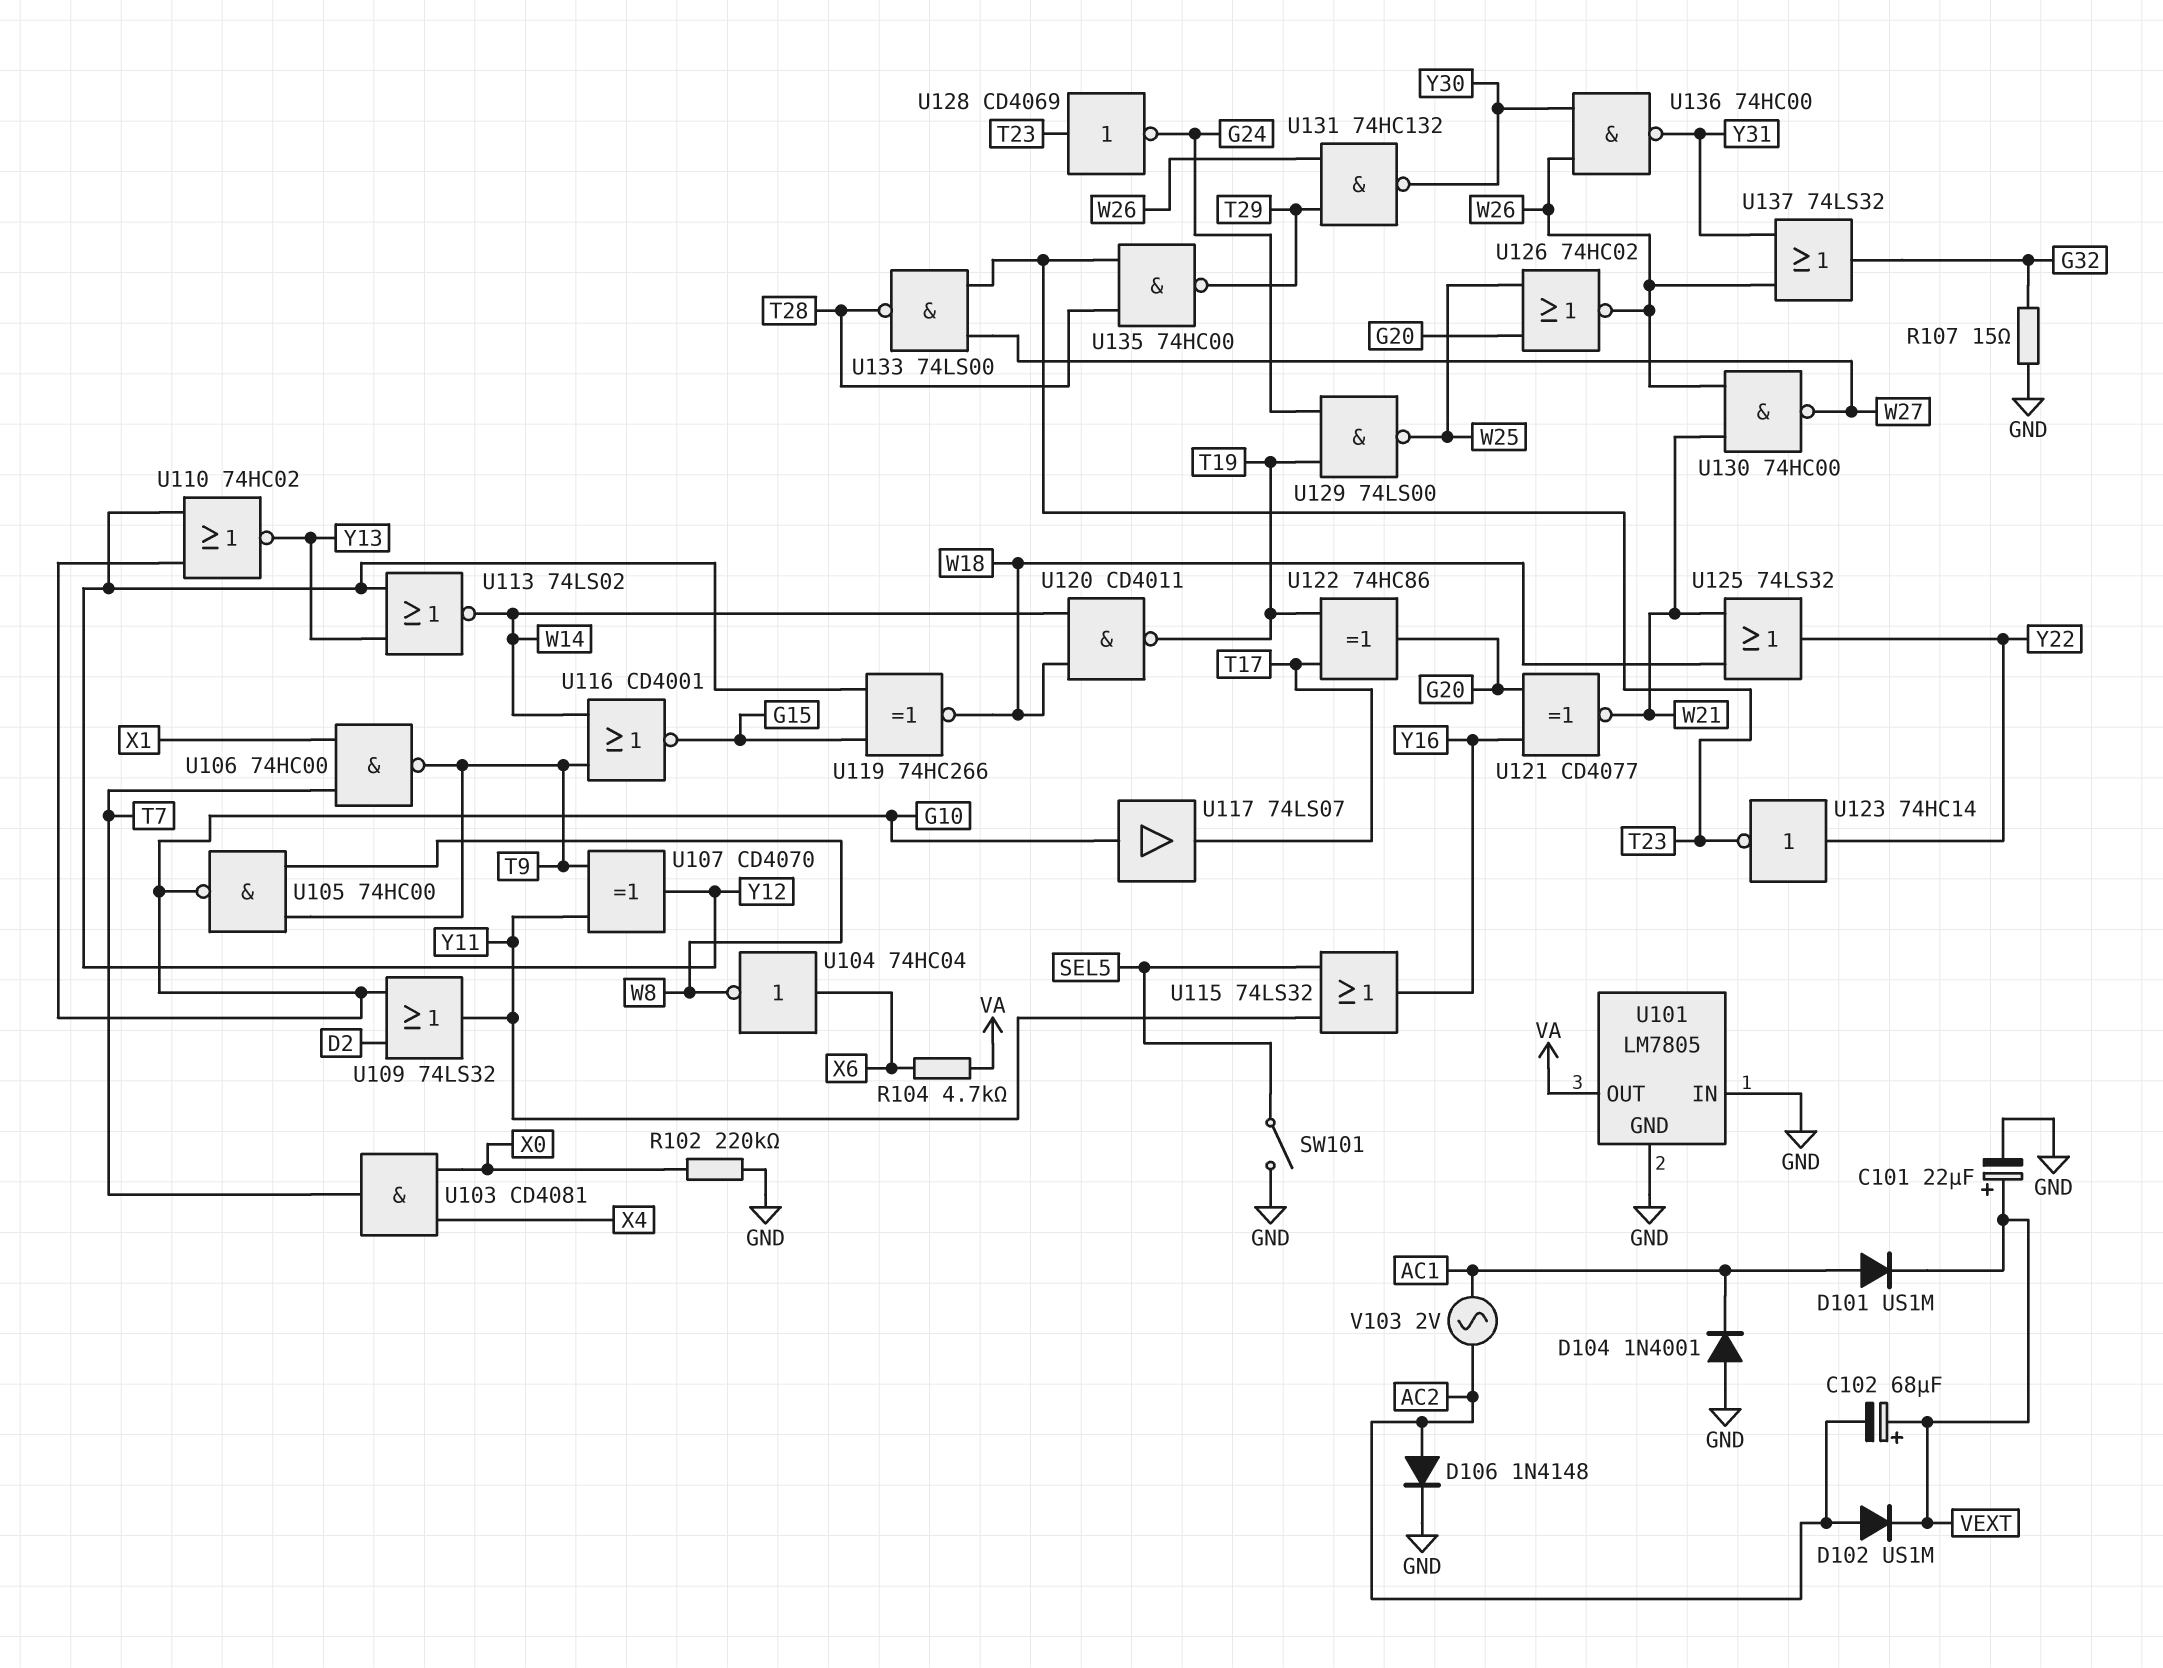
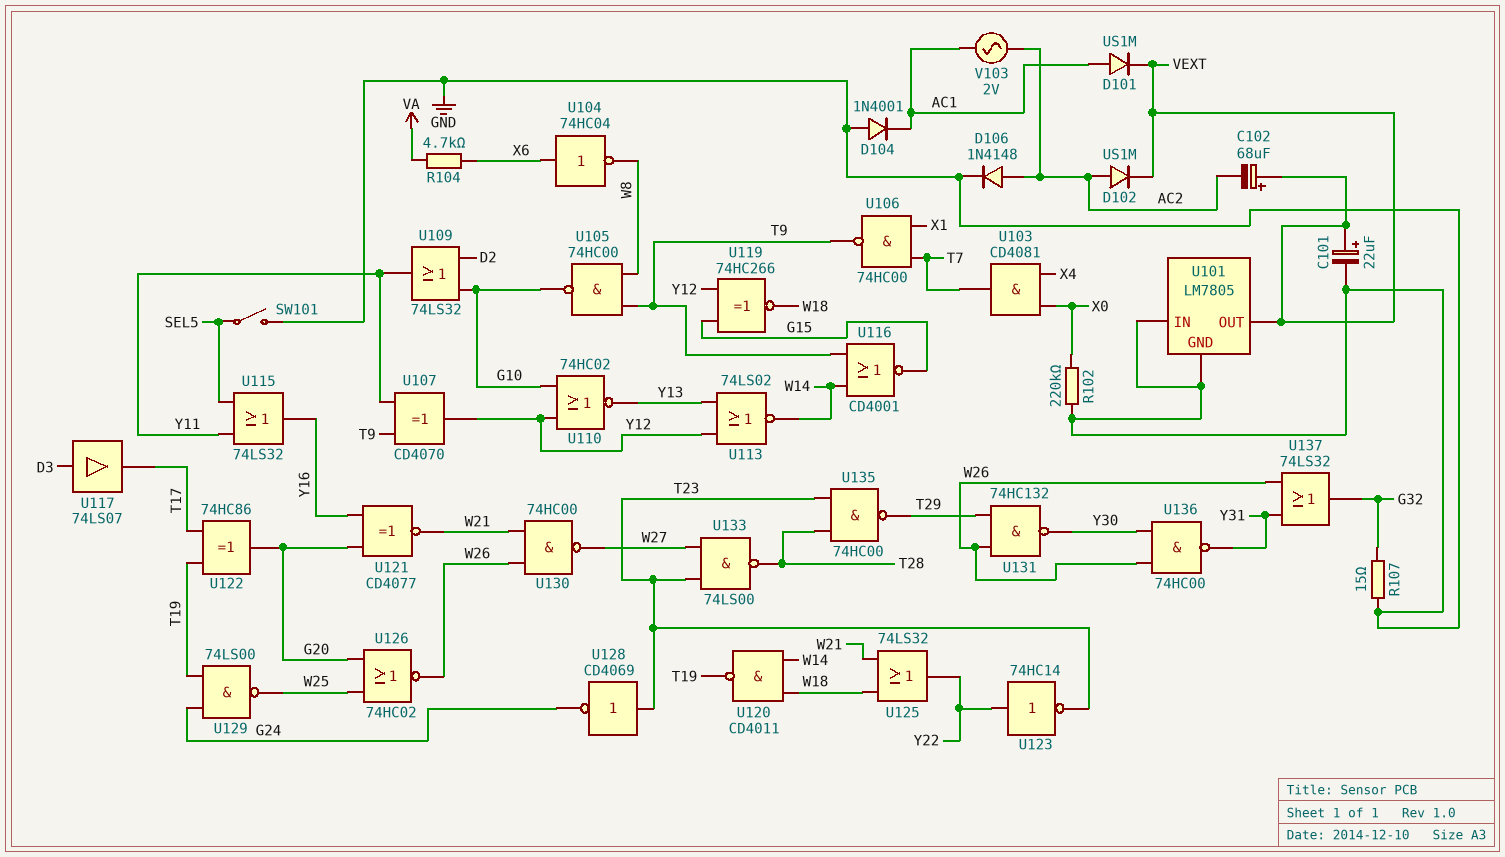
U101 pin OUT: VA -> VEXT
U117: buffer 74LS07 (in G10, out T17) -> buffer 74LS07 (in D3, out T17)

